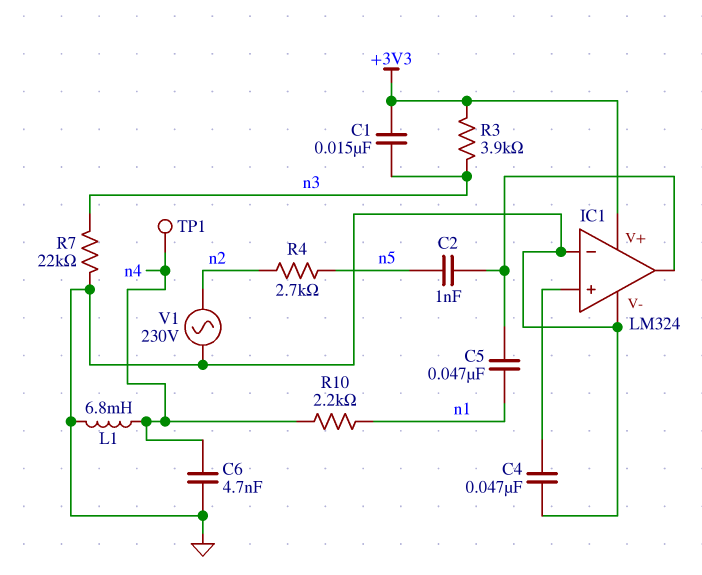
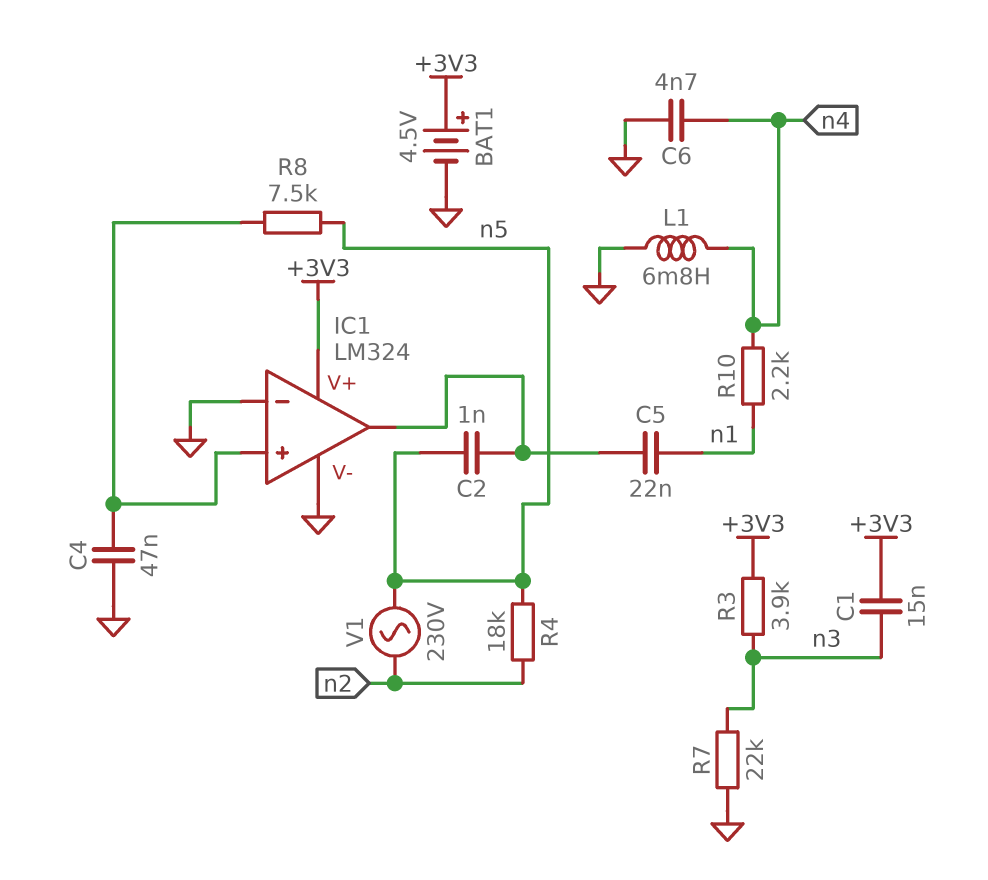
BAT1: none -> 4.5V (plus +3V3, minus GND)
C5: 47nF (IC1/out, n1) -> 22nF (IC1/out, n1)
R4: 2.7k (n2, n5) -> 18k (n2, n5)
R8: none -> 7.5k (IC1/in+, n5)
TP1: test point (n4) -> none
V1: AC 230V (GND, n2) -> AC 230V (n2, n5)

